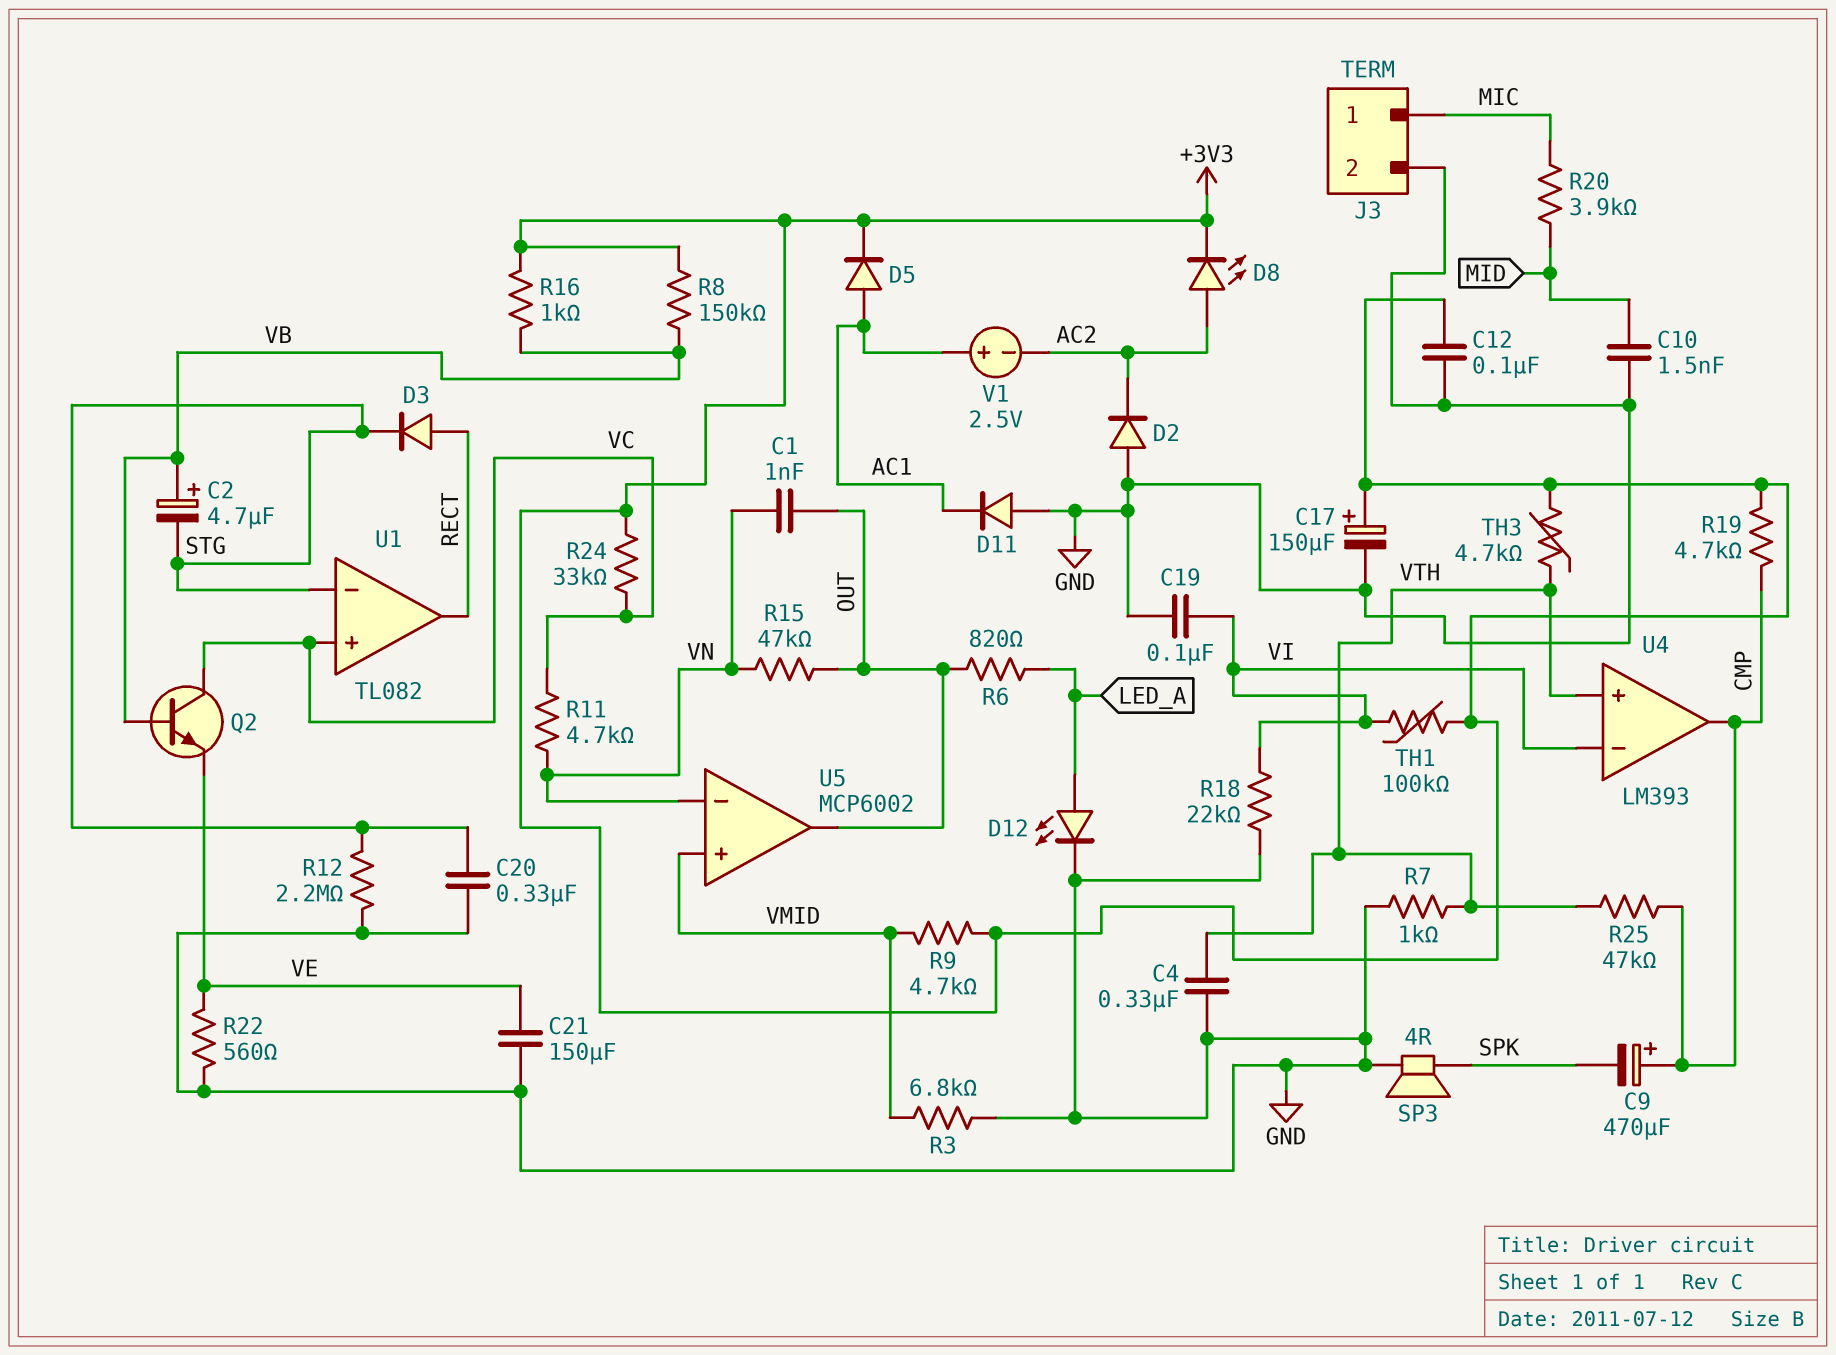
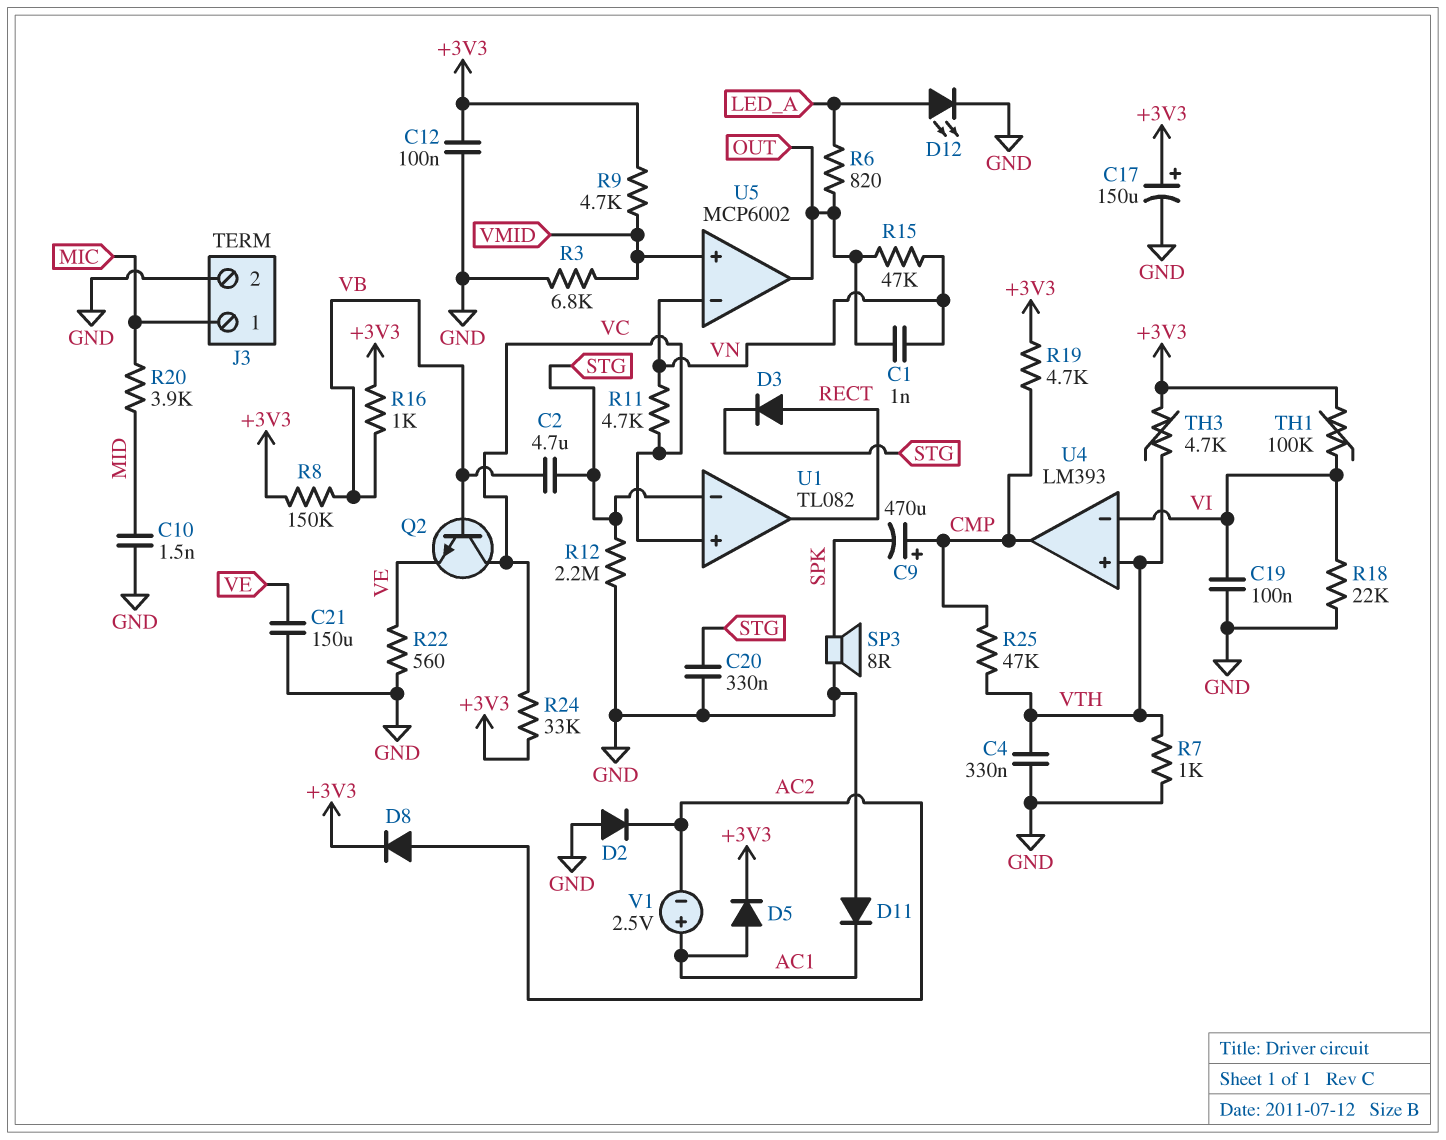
C2: 4.7uF (plus VB, minus STG) -> 4.7uF (STG, VB)
D8: LED (A AC2, K +3V3) -> diode (A AC2, K +3V3)
SP3: speaker 4R (GND, SPK) -> speaker 8R (GND, SPK)

